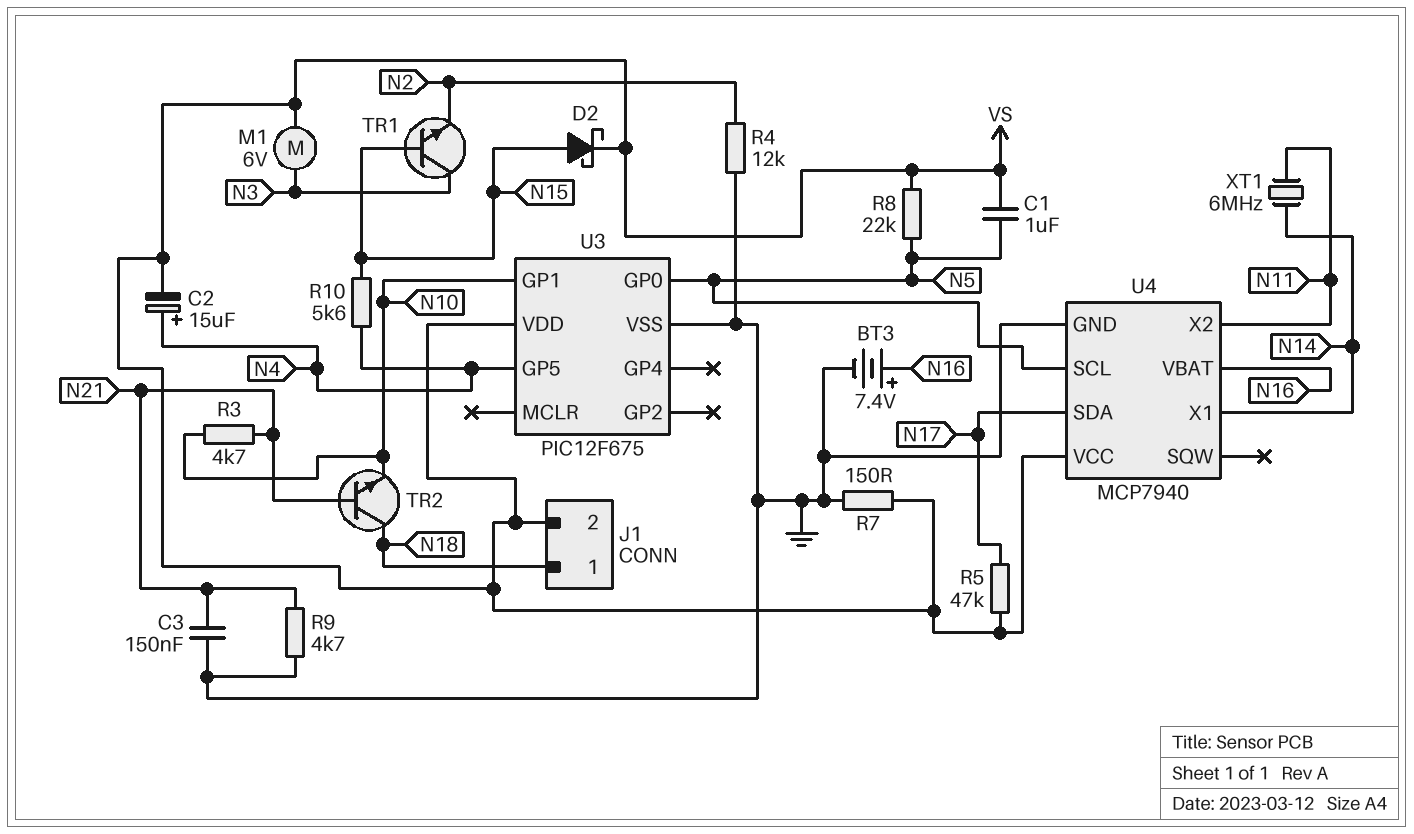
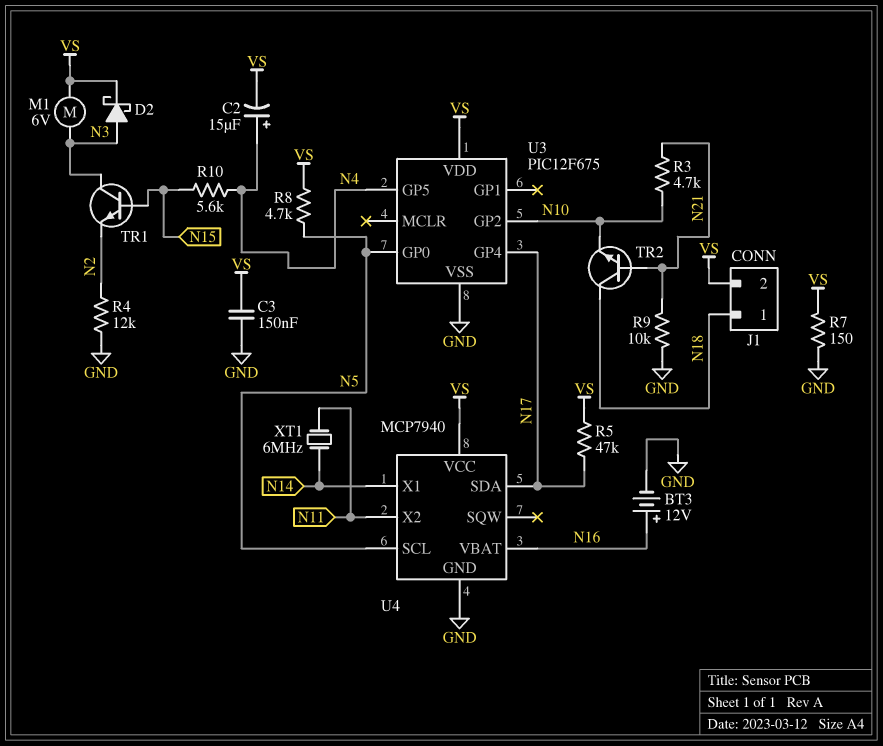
BT3: 7.4V (plus N16, minus GND) -> 12V (plus N16, minus GND)
C1: 1uF (N5, VS) -> none
C3: 150nF (GND, N21) -> 150nF (GND, VS)
D2: schottky (A N15, K VS) -> schottky (A N3, K VS)
R8: 22k (N5, VS) -> 4.7k (N5, VS)
R9: 4.7k (GND, N21) -> 10k (GND, N21)
U3 pin GP1: N10 -> none
U3 pin GP2: none -> N10
U3 pin GP4: none -> N17

